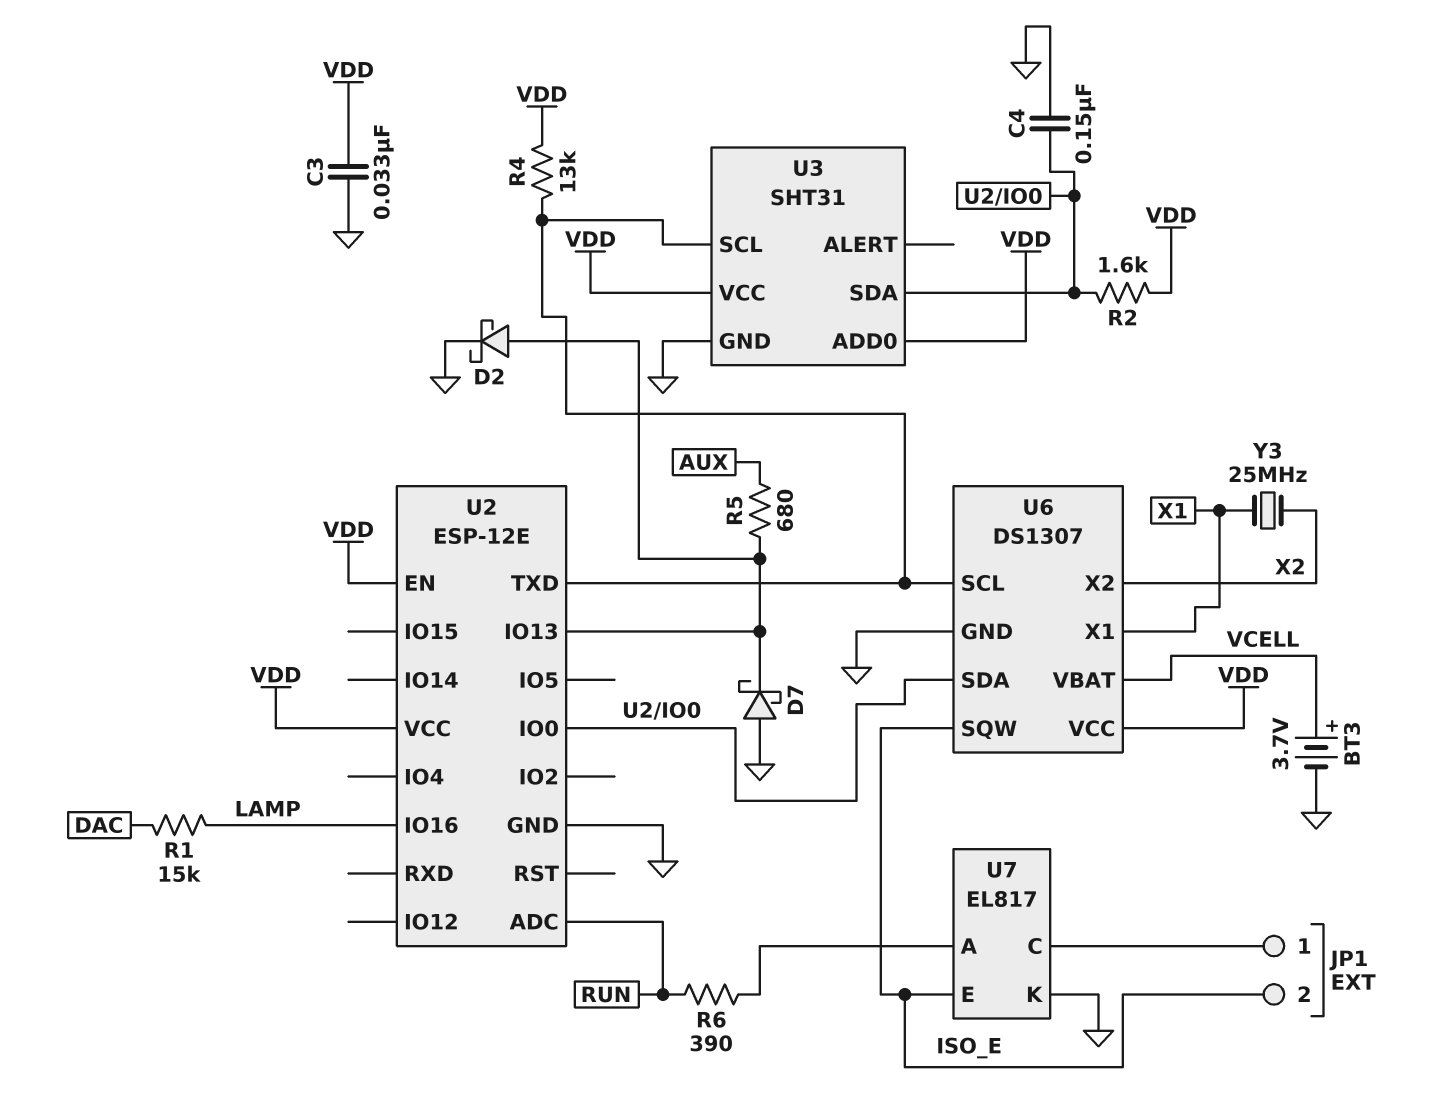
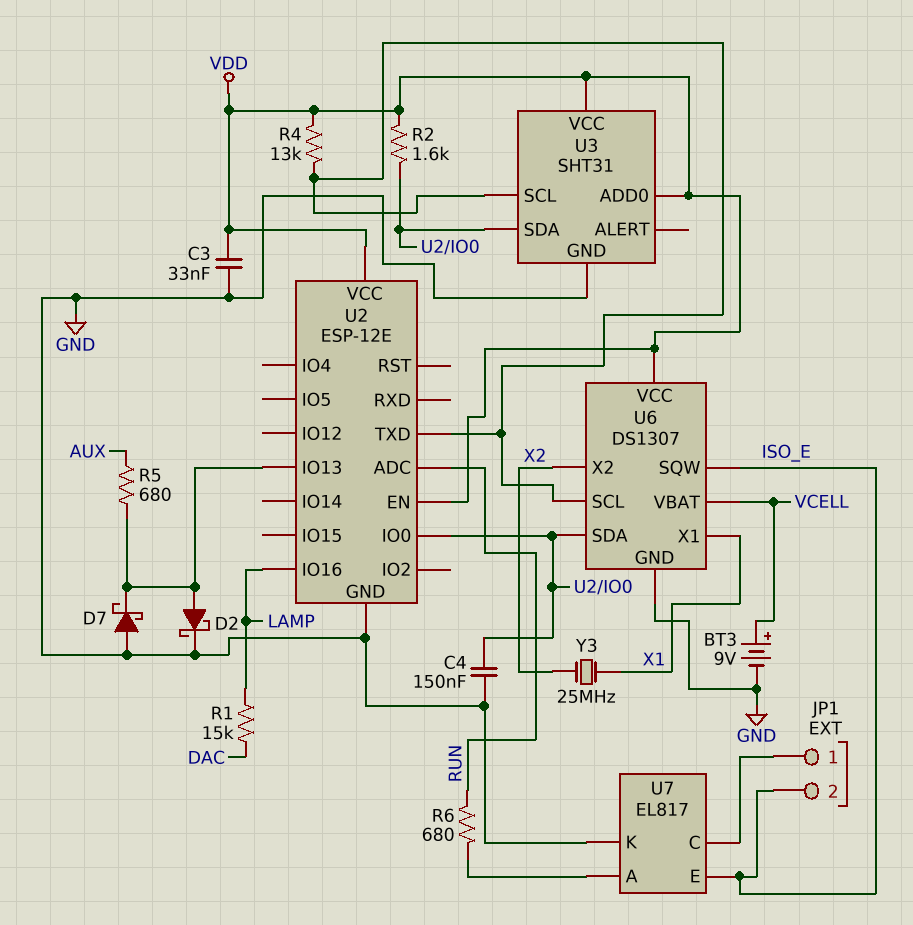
BT3: 3.7V (plus VCELL, minus GND) -> 9V (plus VCELL, minus GND)
R6: 390 (RUN, U7/A) -> 680 (RUN, U7/A)

